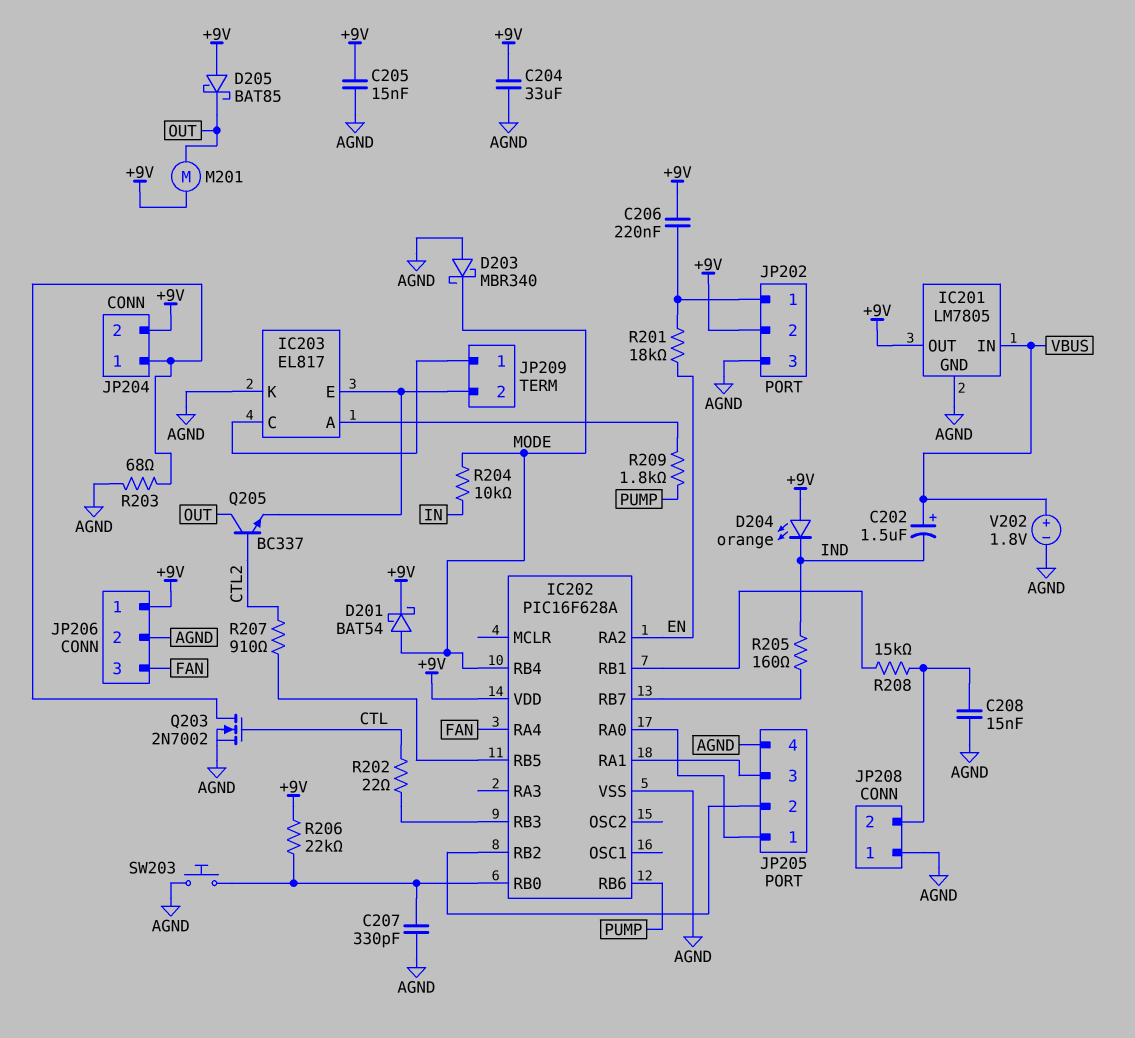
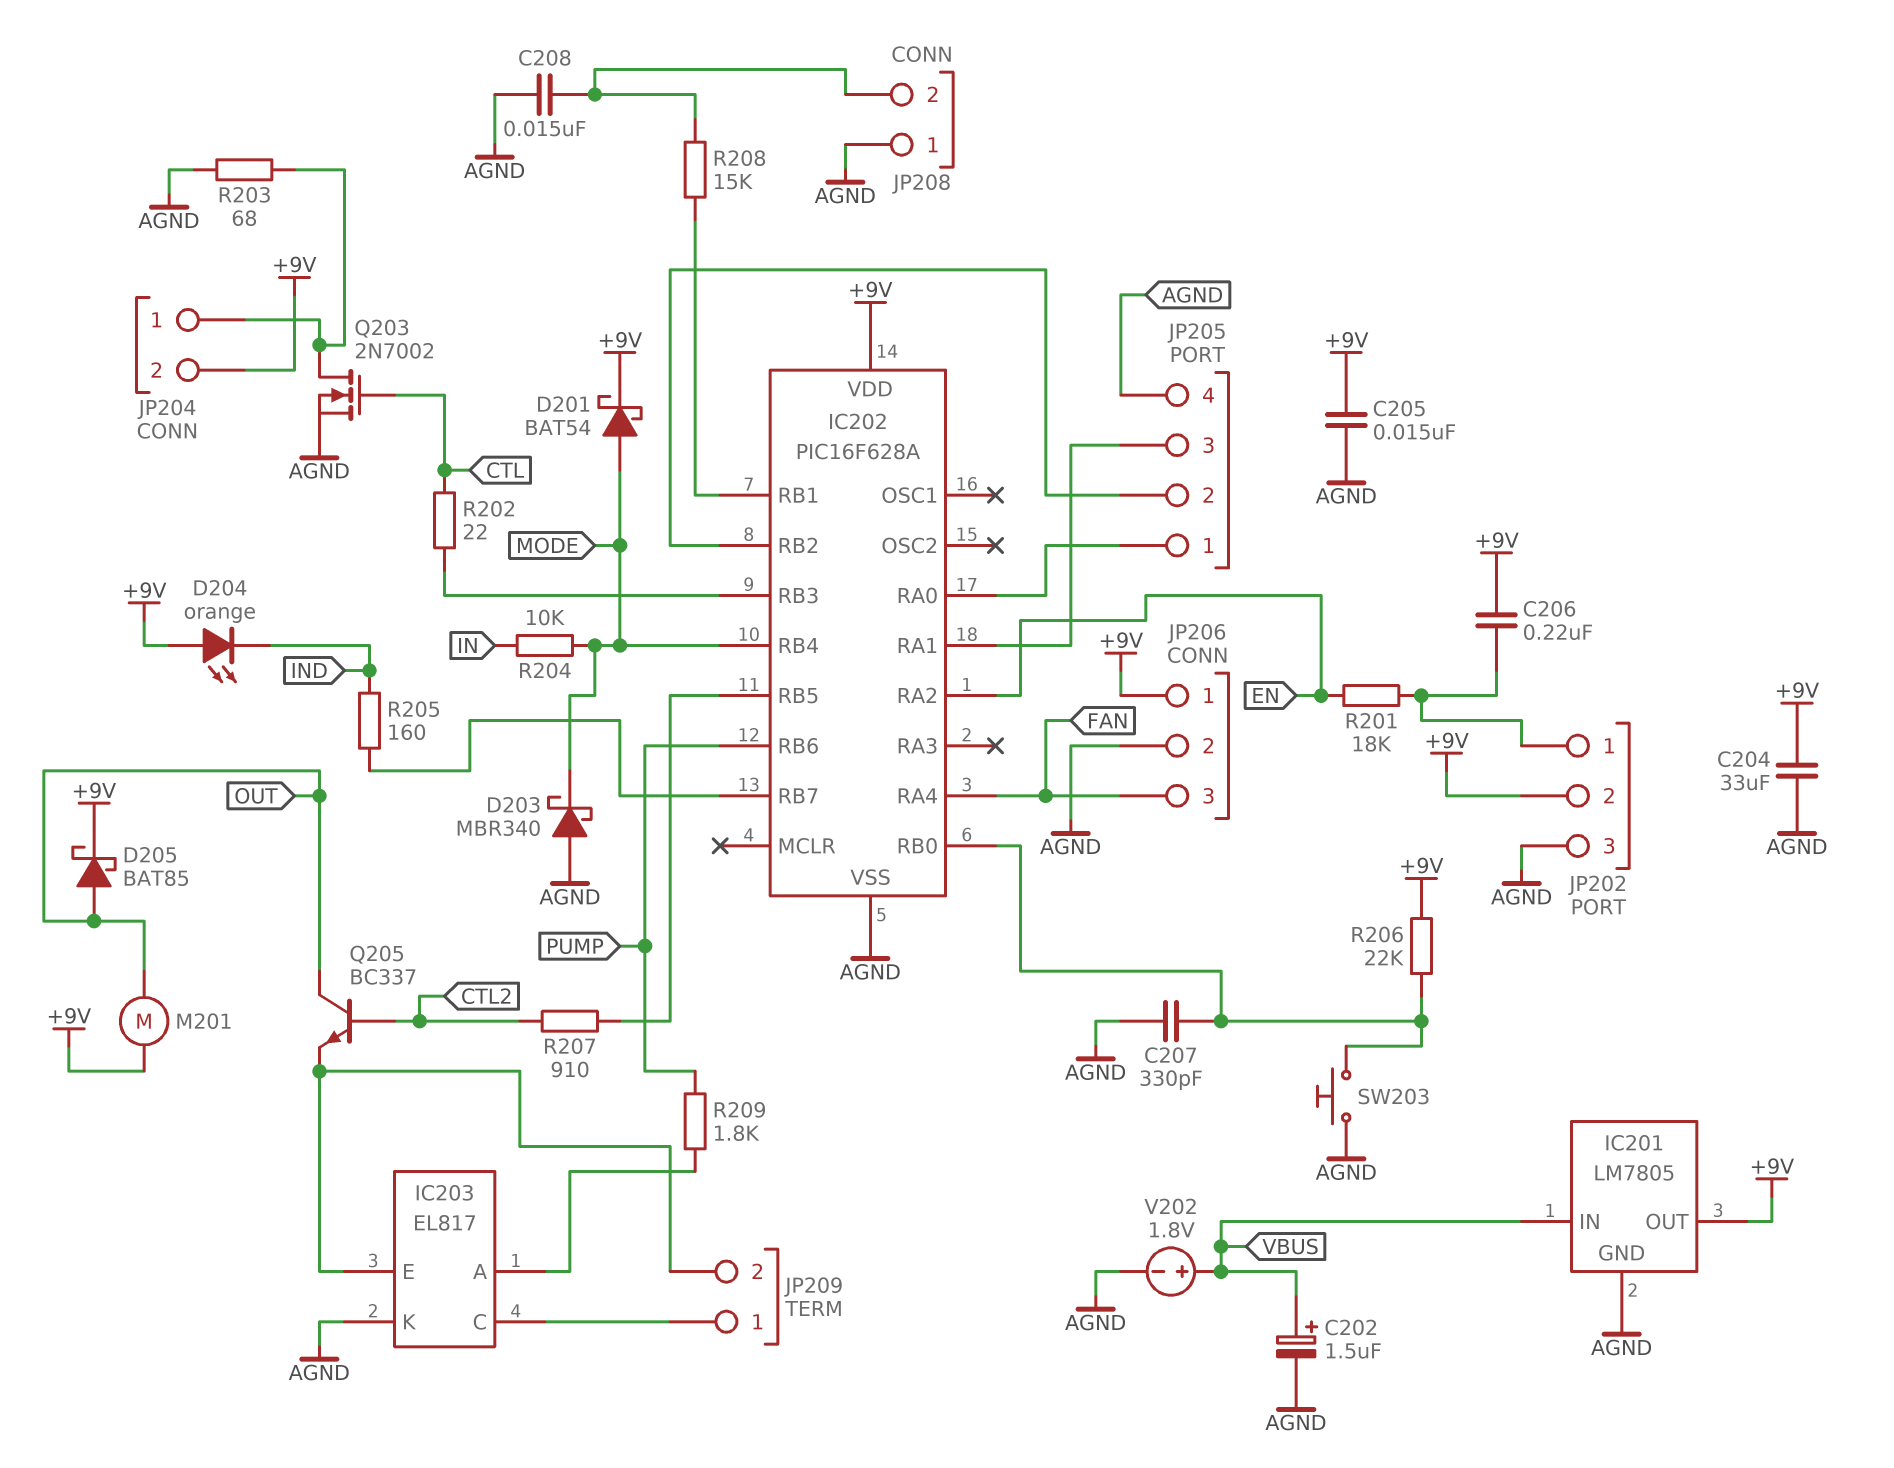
C202: 1.5uF (plus VBUS, minus IND) -> 1.5uF (plus VBUS, minus AGND)
D205: schottky BAT85 (A +9V, K OUT) -> schottky BAT85 (A OUT, K +9V)

